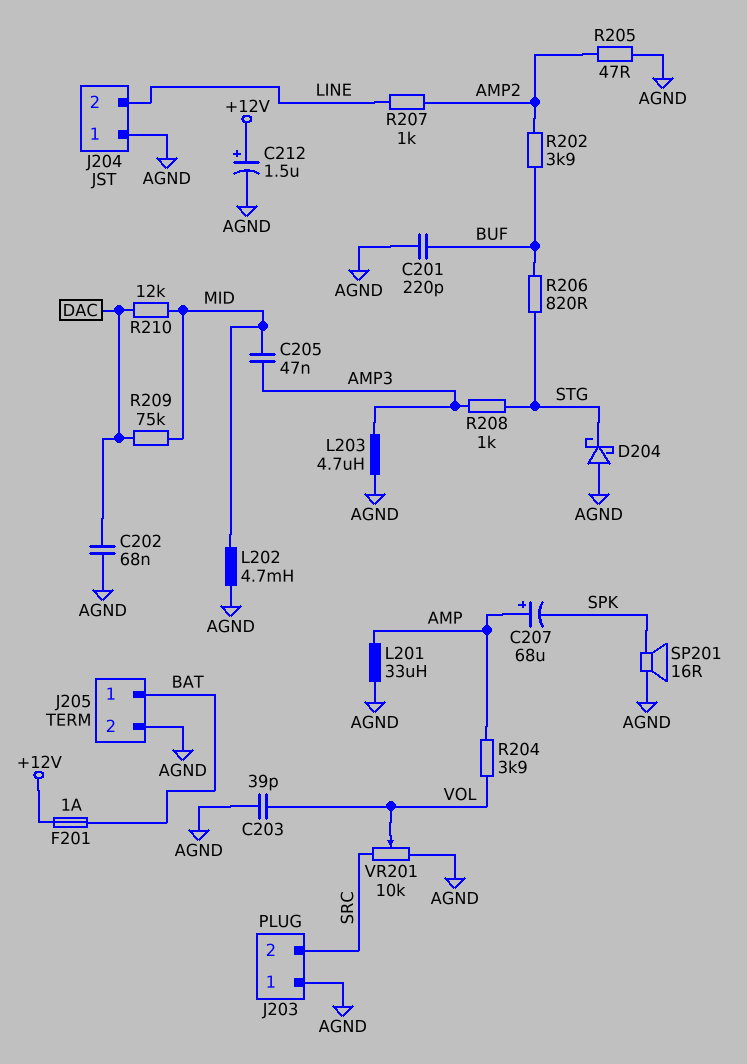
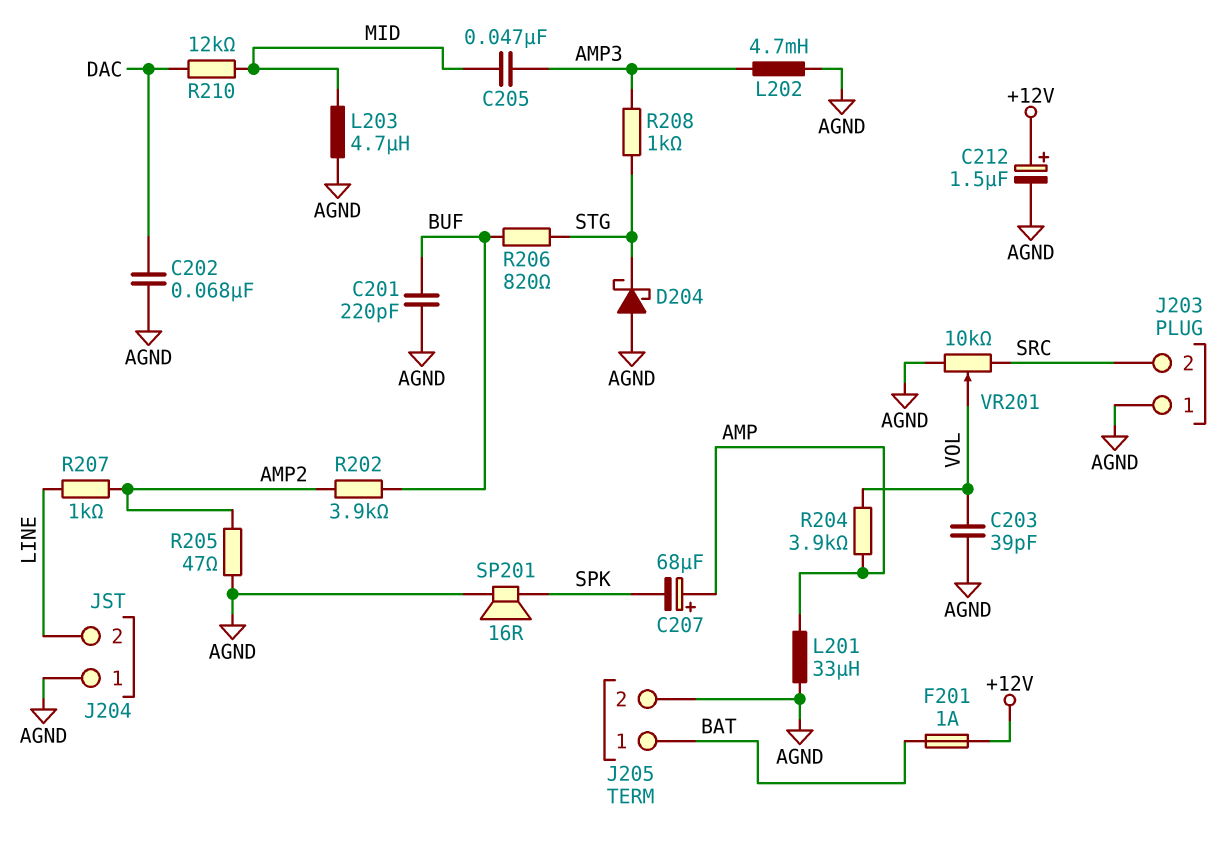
L202: 4.7mH (AGND, MID) -> 4.7mH (AGND, AMP3)
L203: 4.7uH (AGND, AMP3) -> 4.7uH (AGND, MID)
R209: 75k (DAC, MID) -> none

